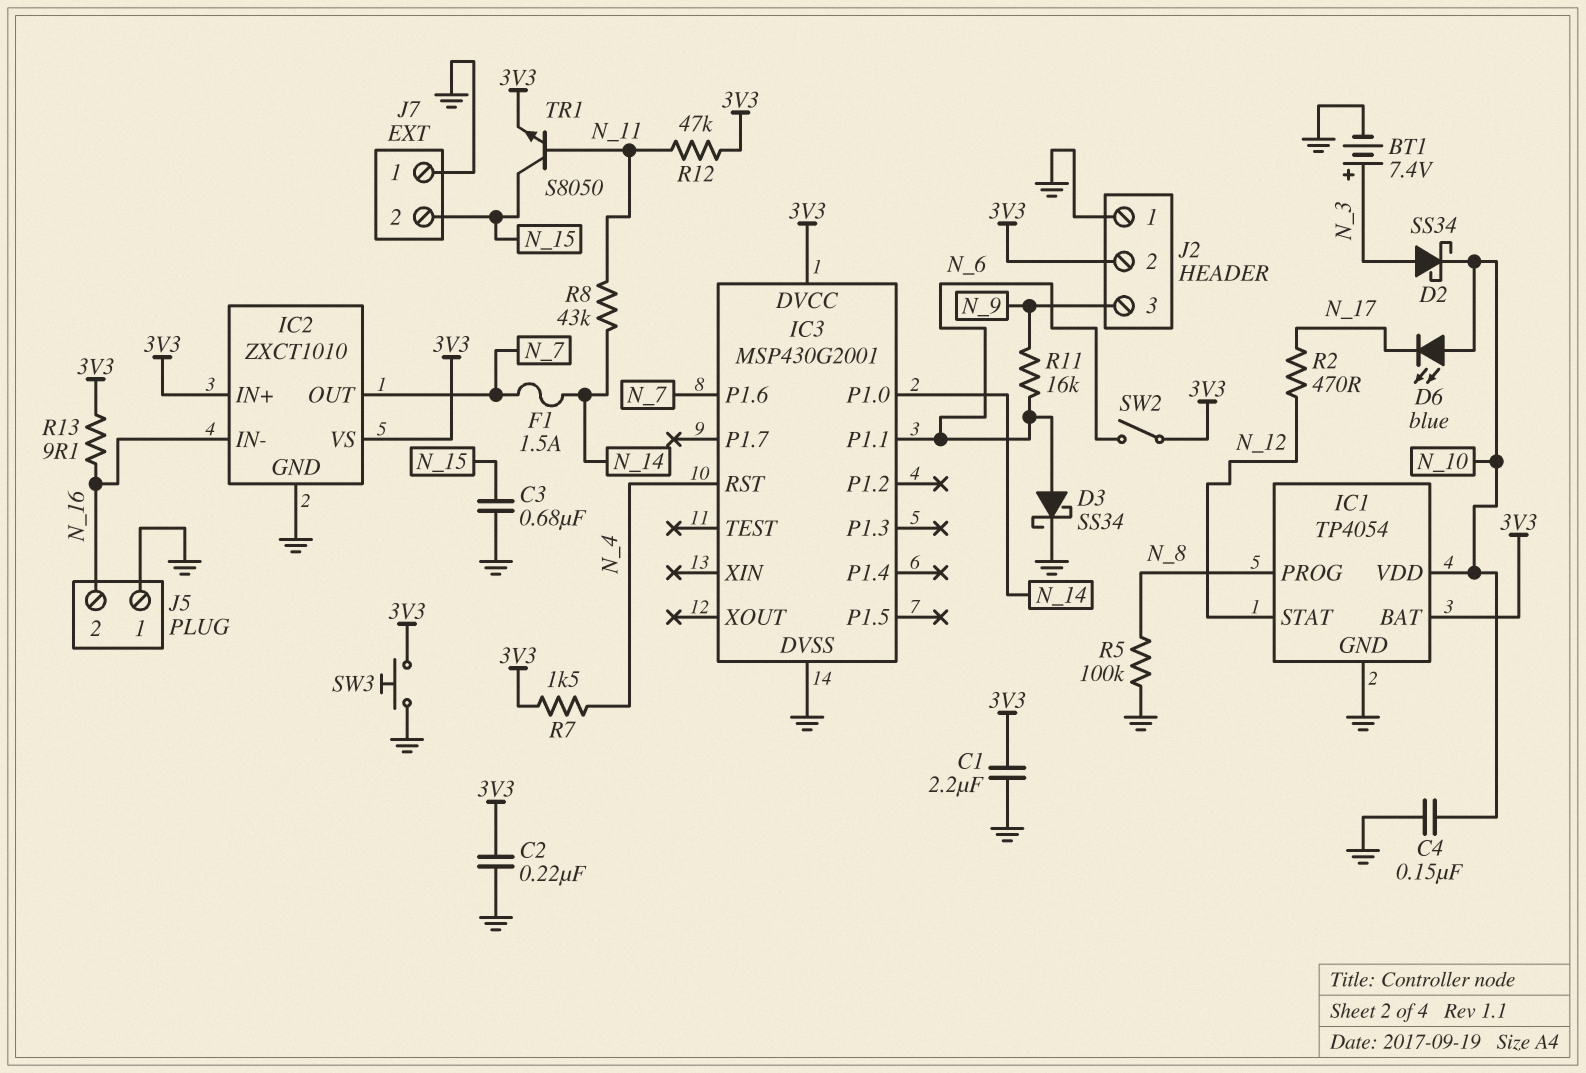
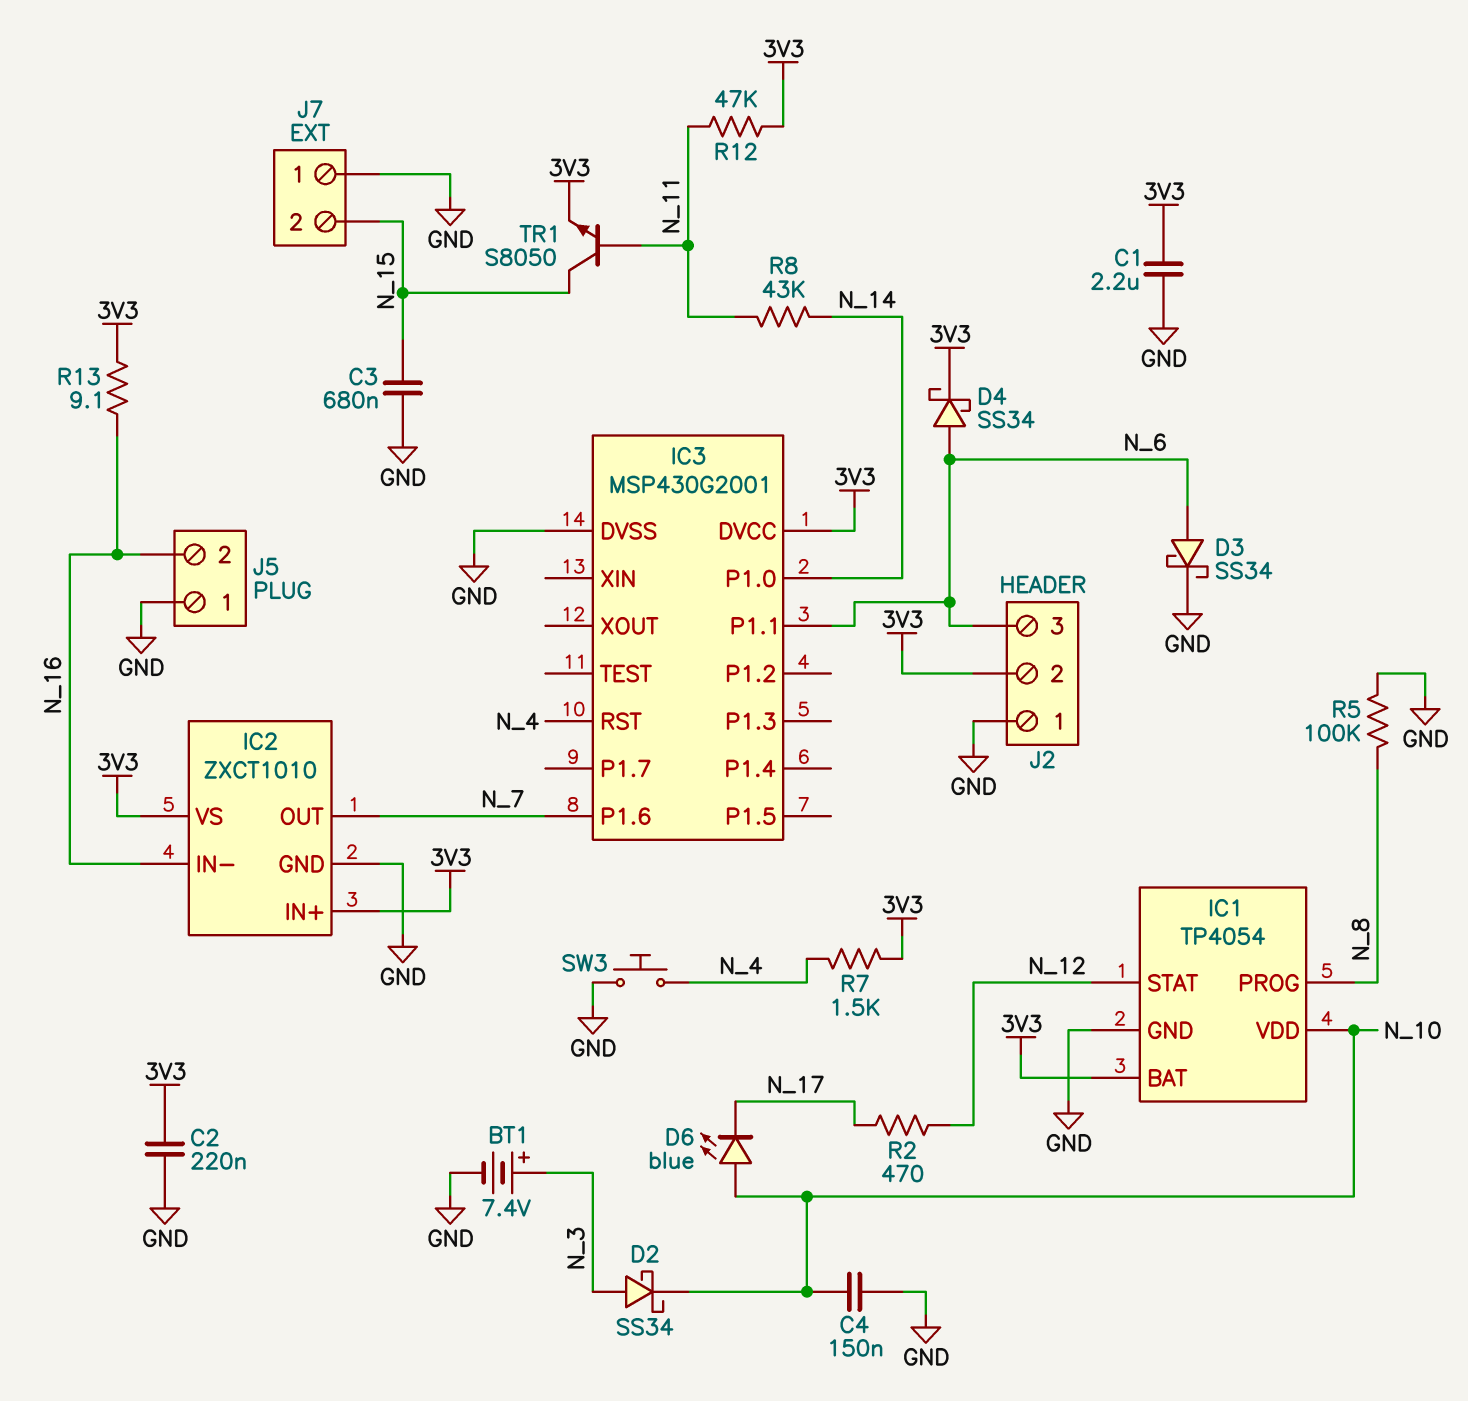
D4: none -> schottky SS34 (A N_6, K 3V3)
F1: 1.5A (N_7, N_14) -> none
J2 pin 3: N_9 -> N_6
R11: 16k (N_6, N_9) -> none
SW2: switch (3V3, N_6) -> none
SW3: button (3V3, GND) -> button (GND, N_4)

